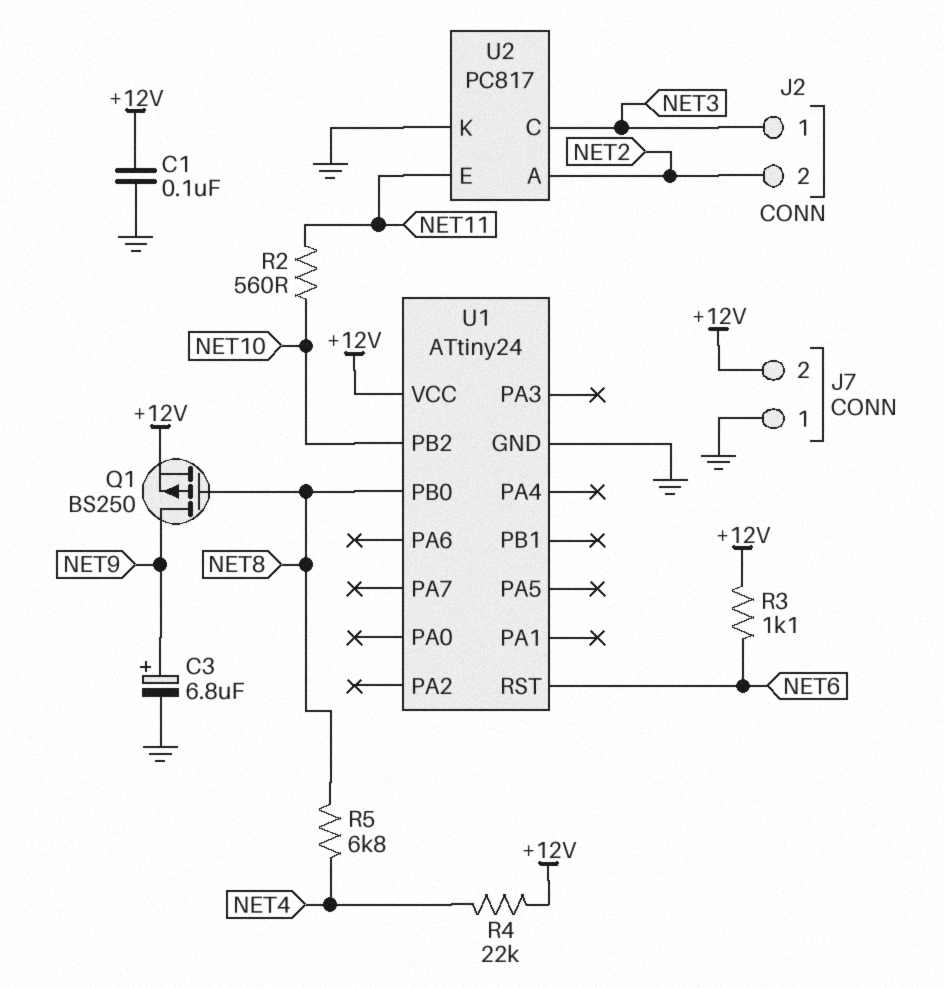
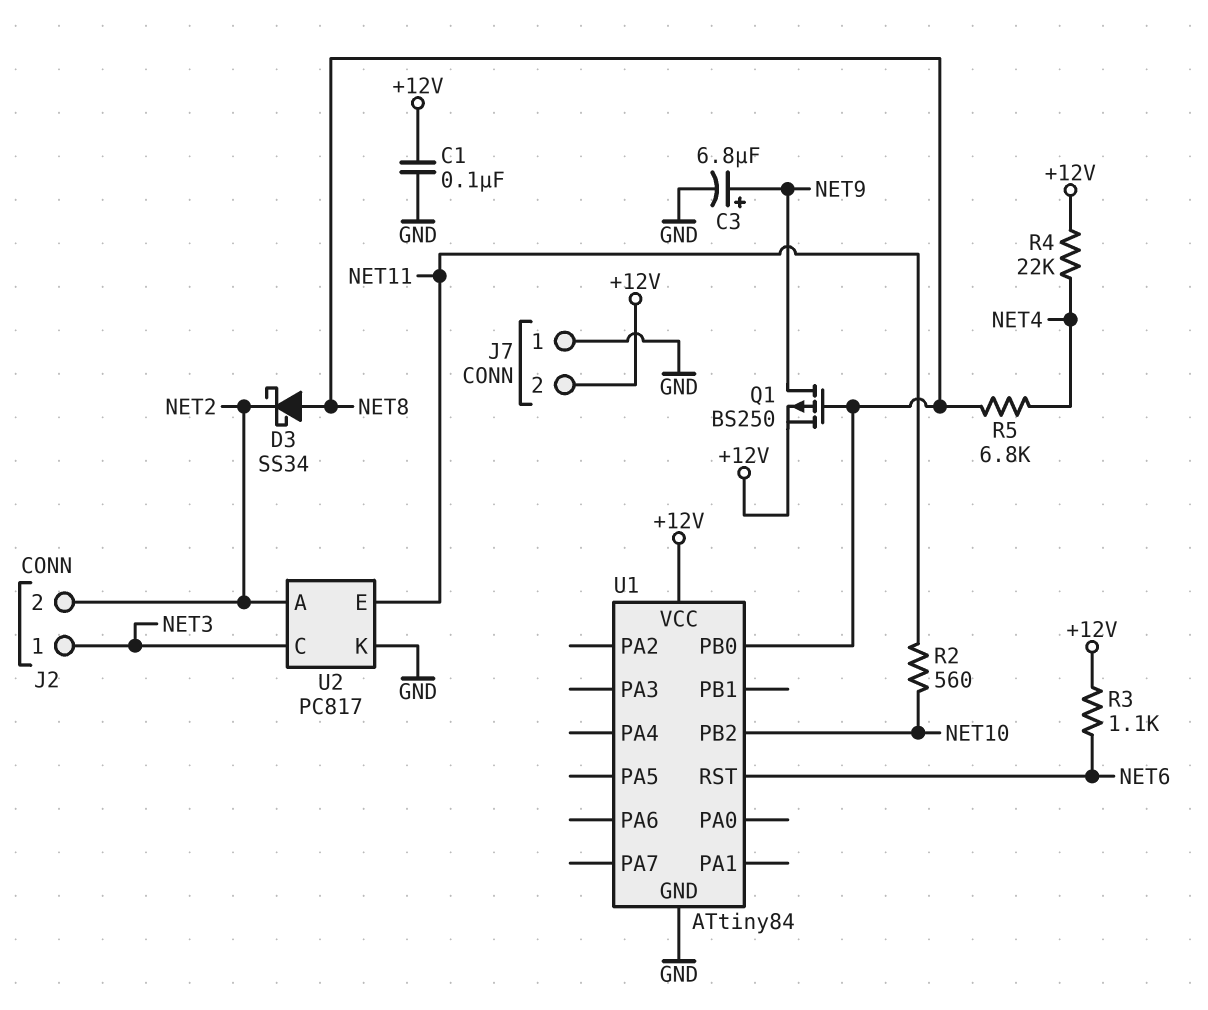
D3: none -> schottky SS34 (A NET8, K NET2)
U1: ATtiny24 -> ATtiny84

